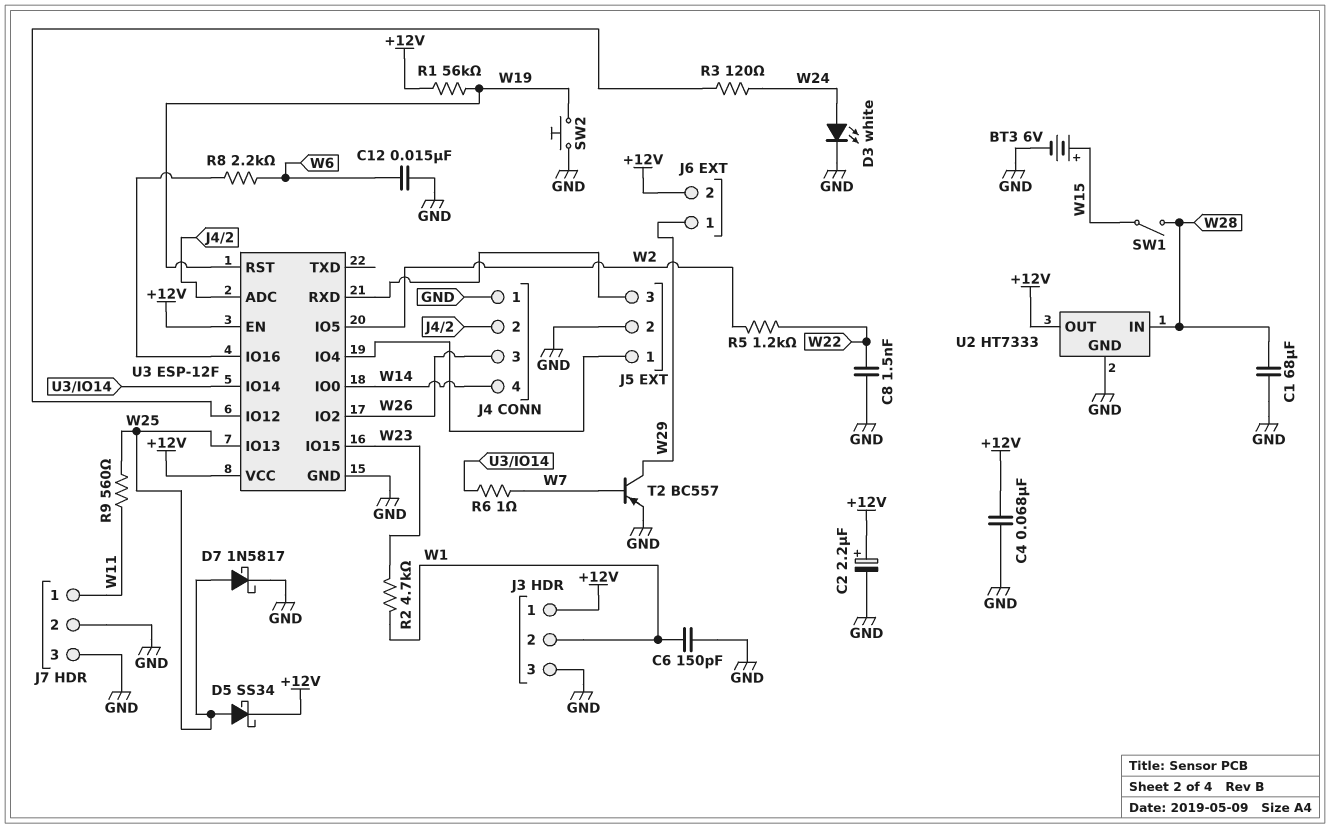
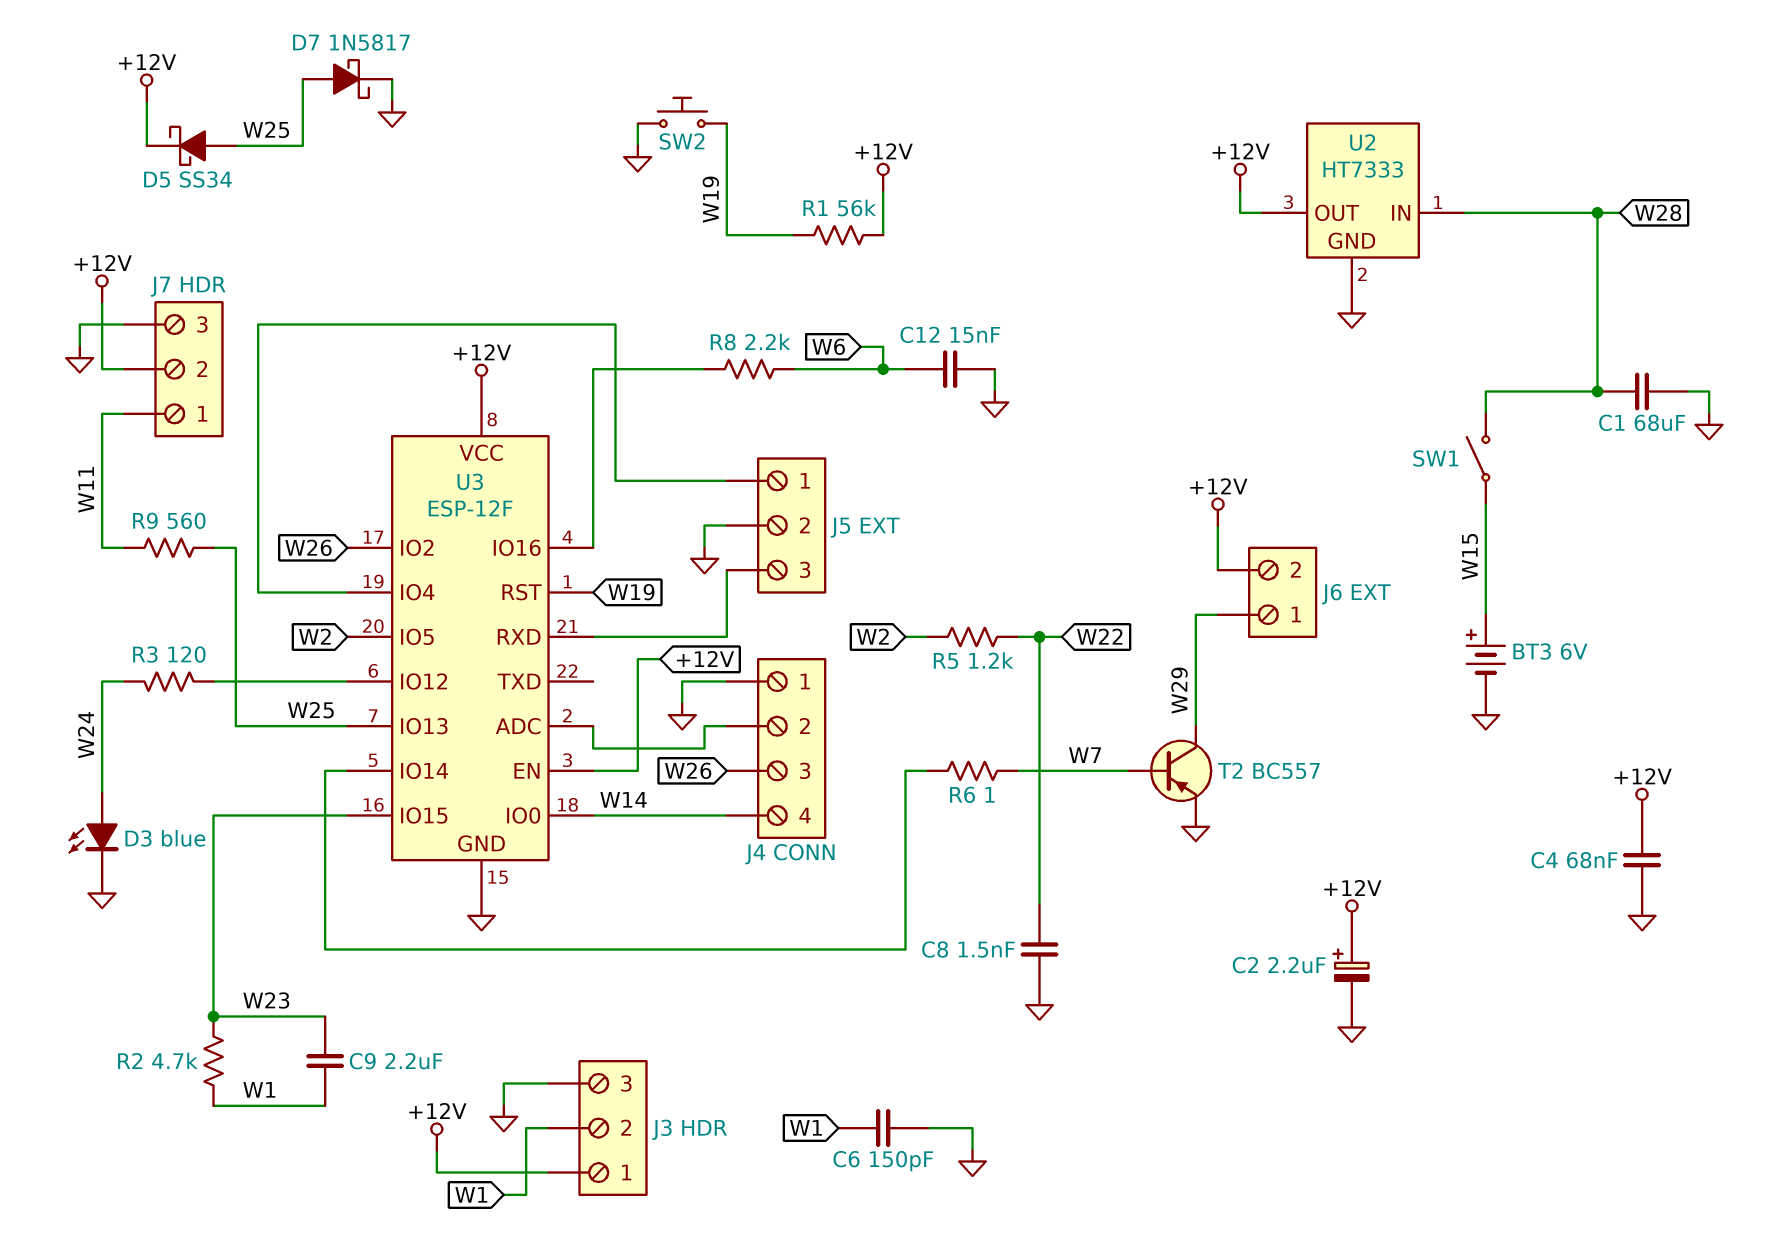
C9: none -> 2.2uF (W1, W23)
D3: LED white (A W24, K GND) -> LED blue (A W24, K GND)
J7 pin 2: GND -> +12V

